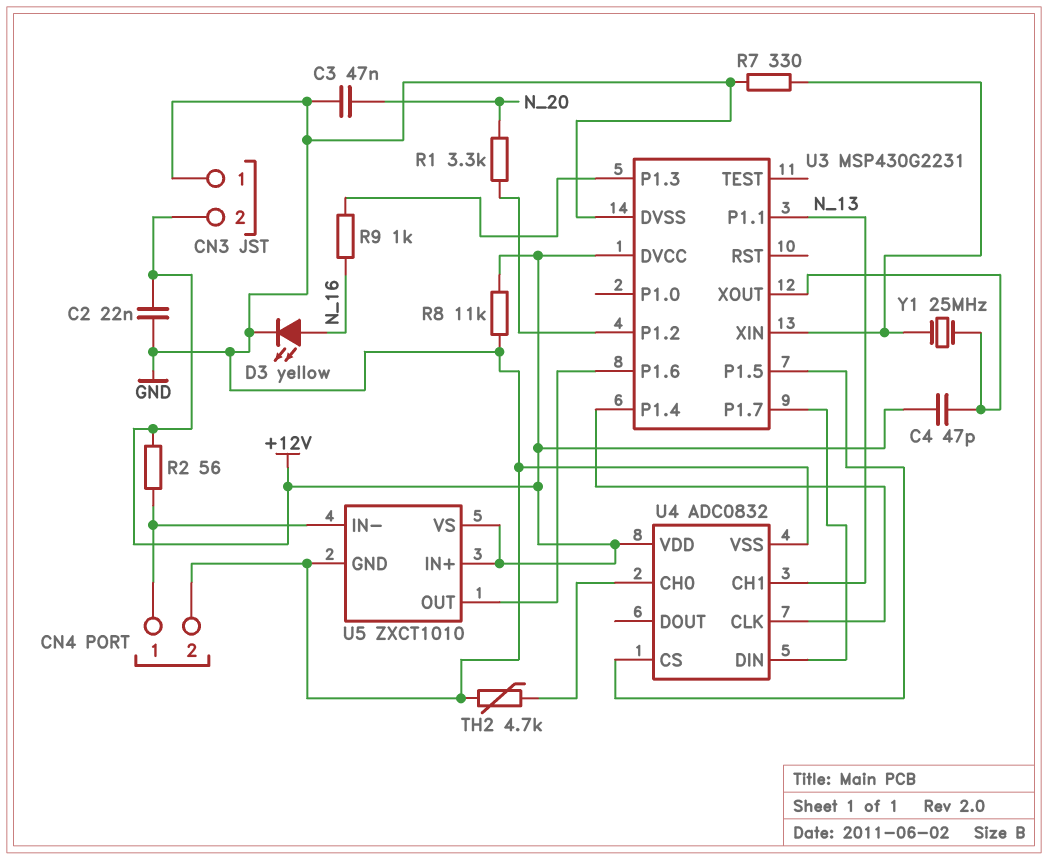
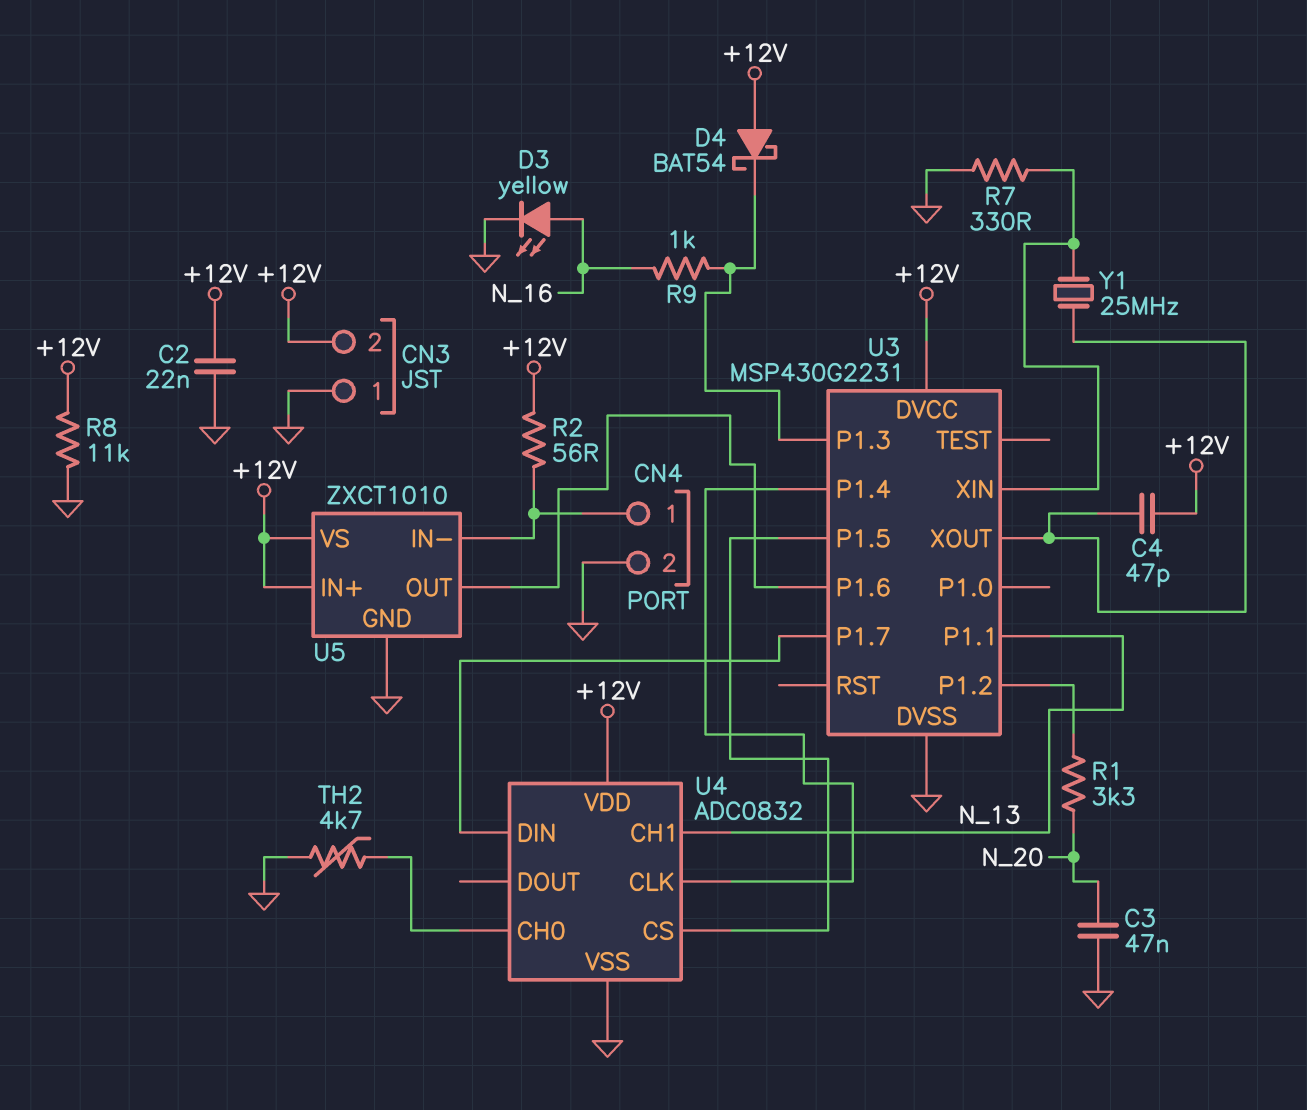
D4: none -> schottky BAT54 (A +12V, K U3/P1.3)

